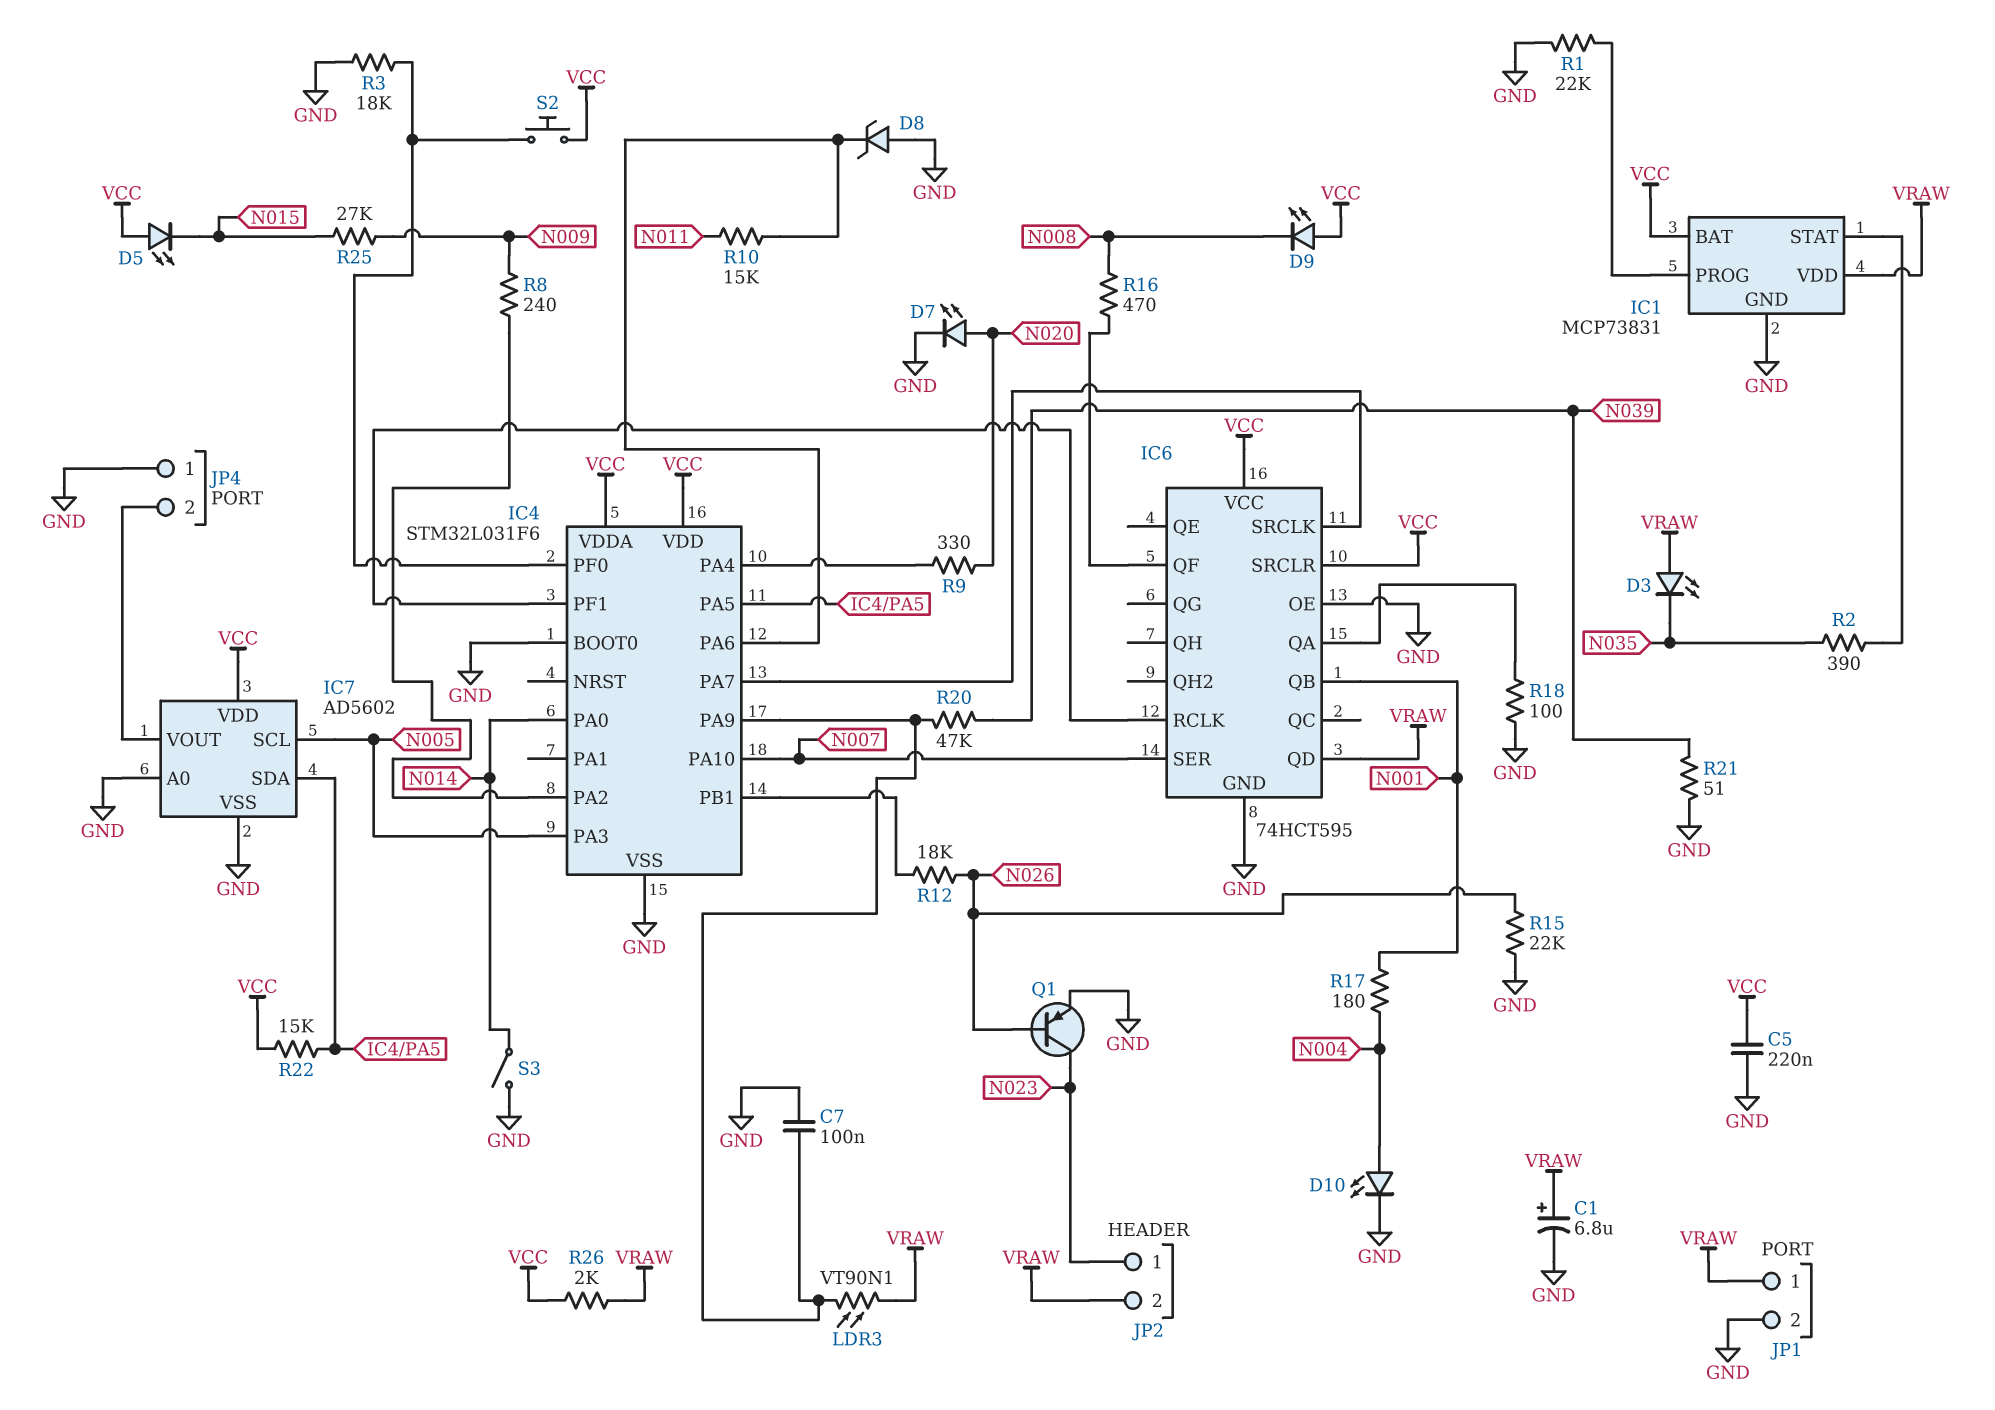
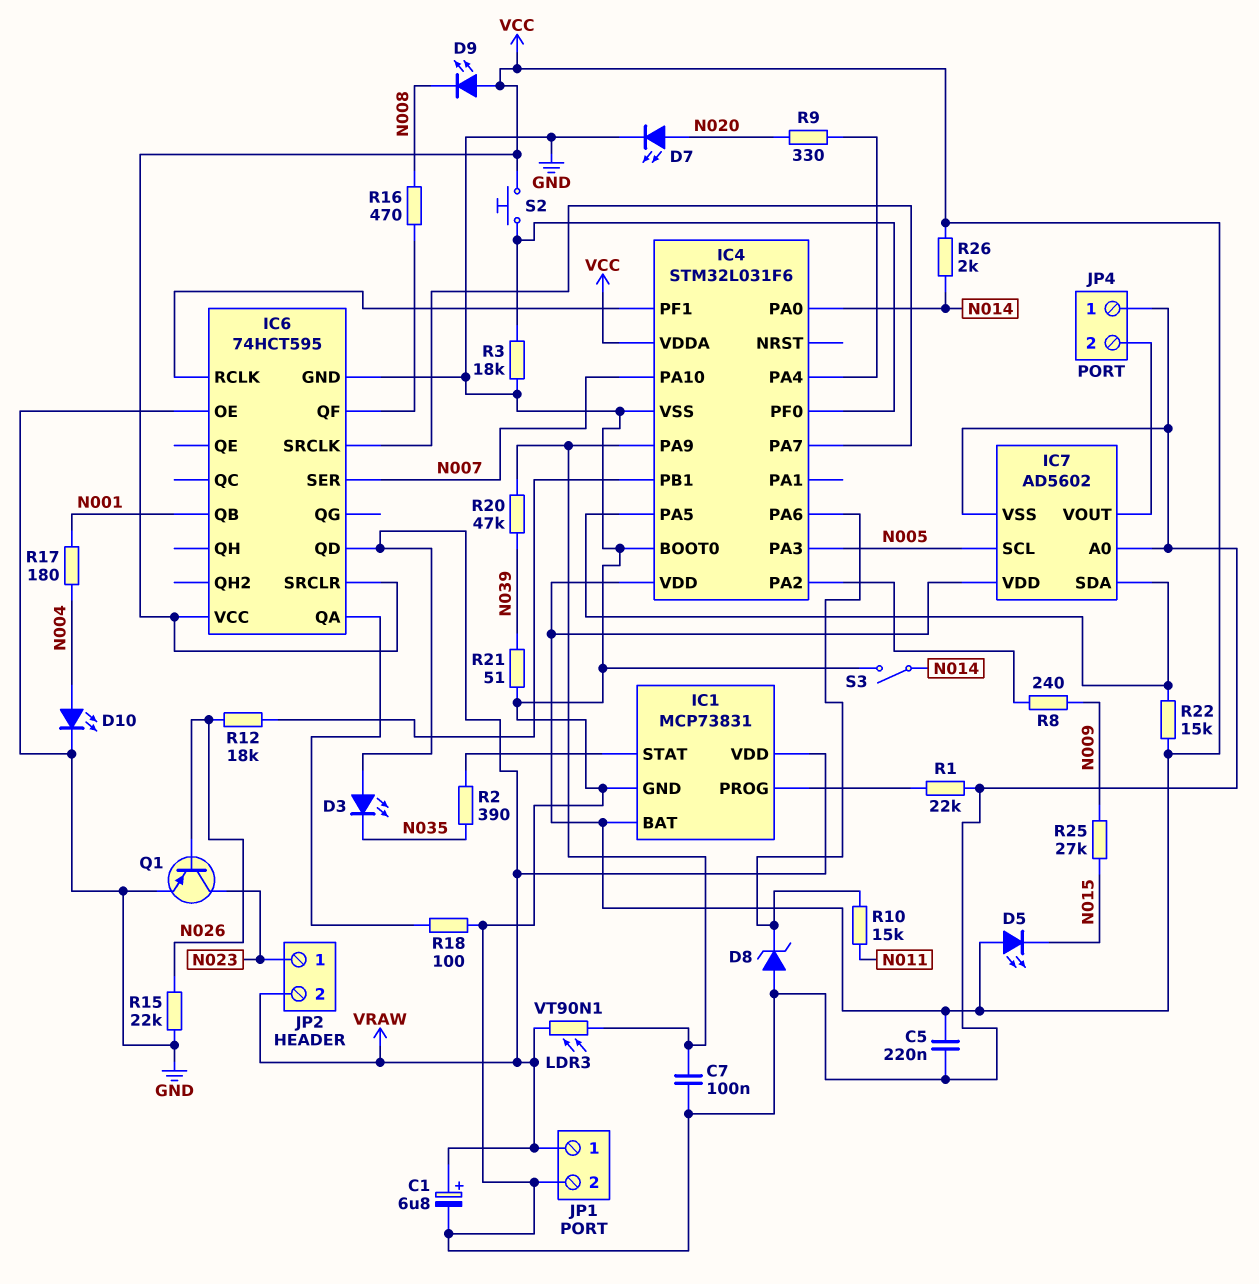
R26: 2k (VCC, VRAW) -> 2k (N014, VCC)

